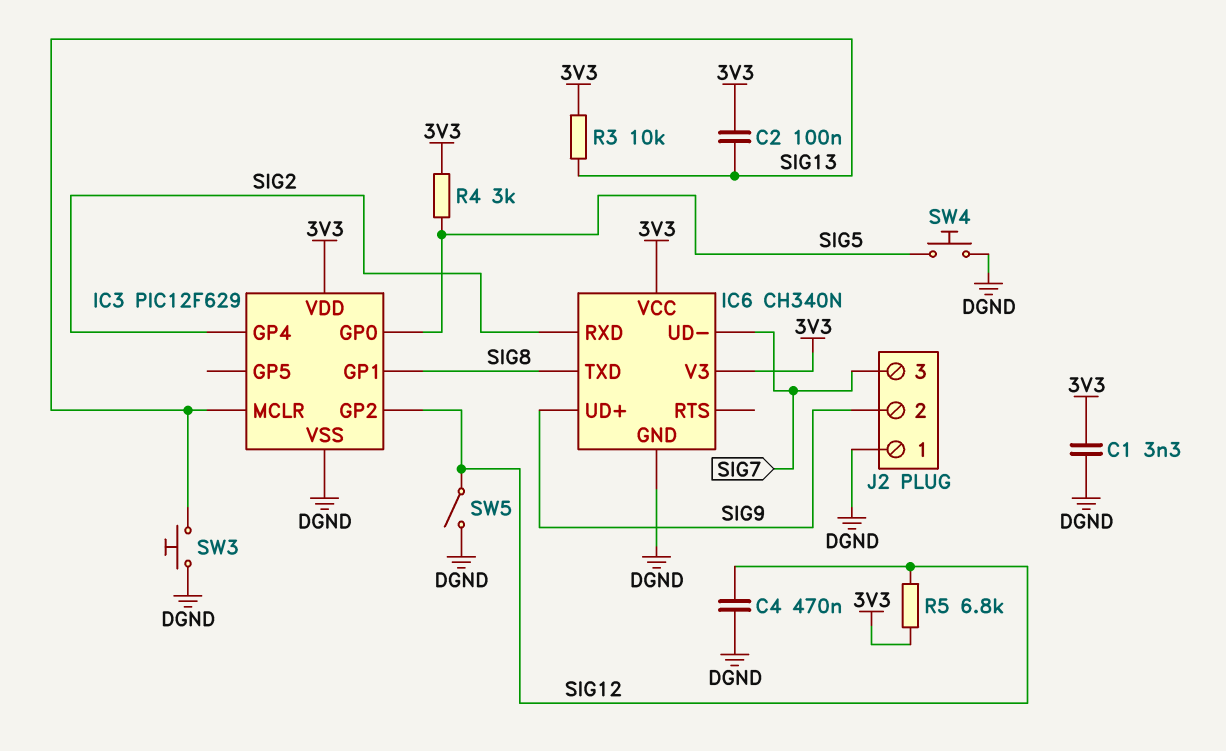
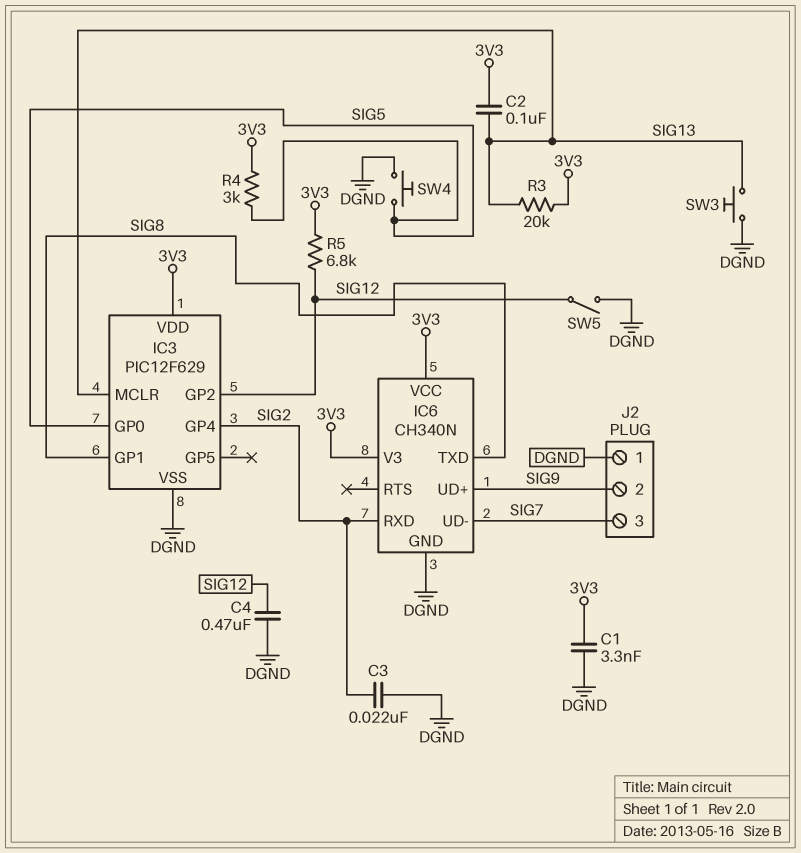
C3: none -> 22nF (DGND, SIG2)
R3: 10k (3V3, SIG13) -> 20k (3V3, SIG13)

